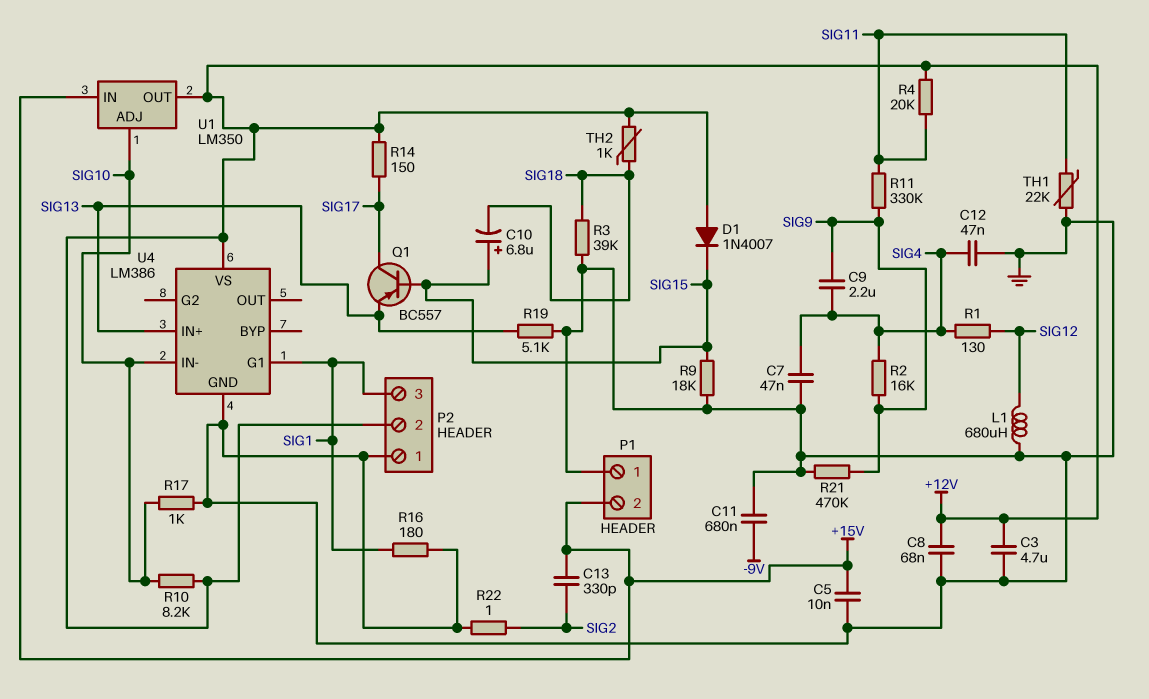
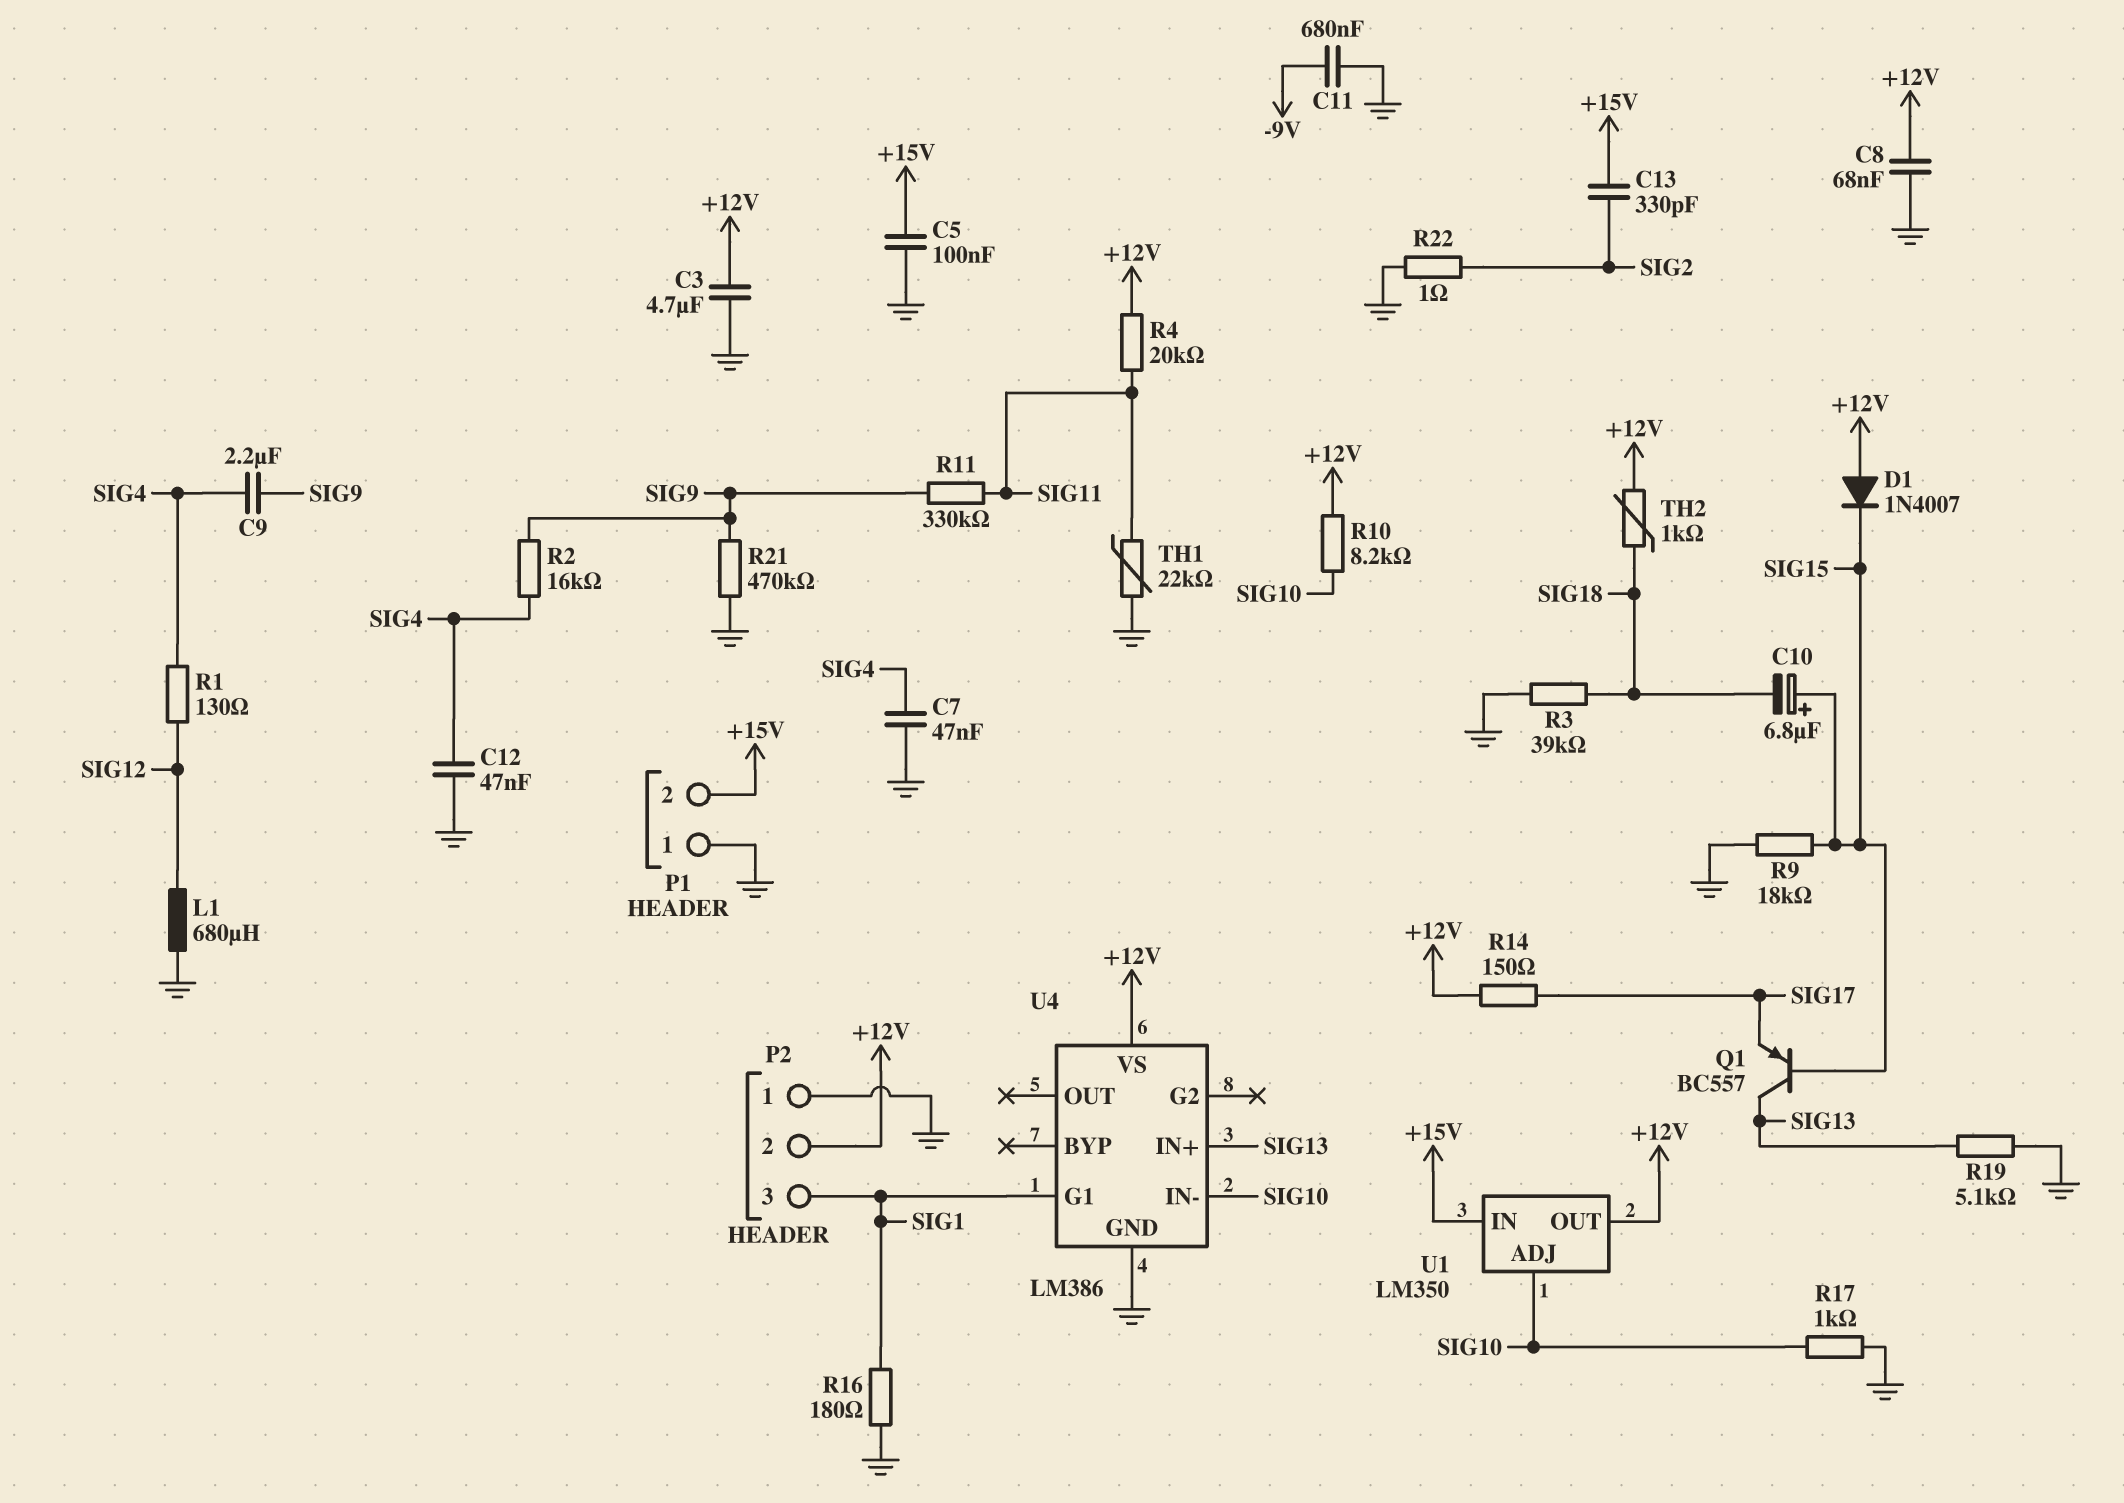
C5: 10nF (+15V, GND) -> 100nF (+15V, GND)
Q1: PNP BC557 (B SIG15, C SIG17, E SIG13) -> PNP BC557 (B SIG15, C SIG13, E SIG17)

